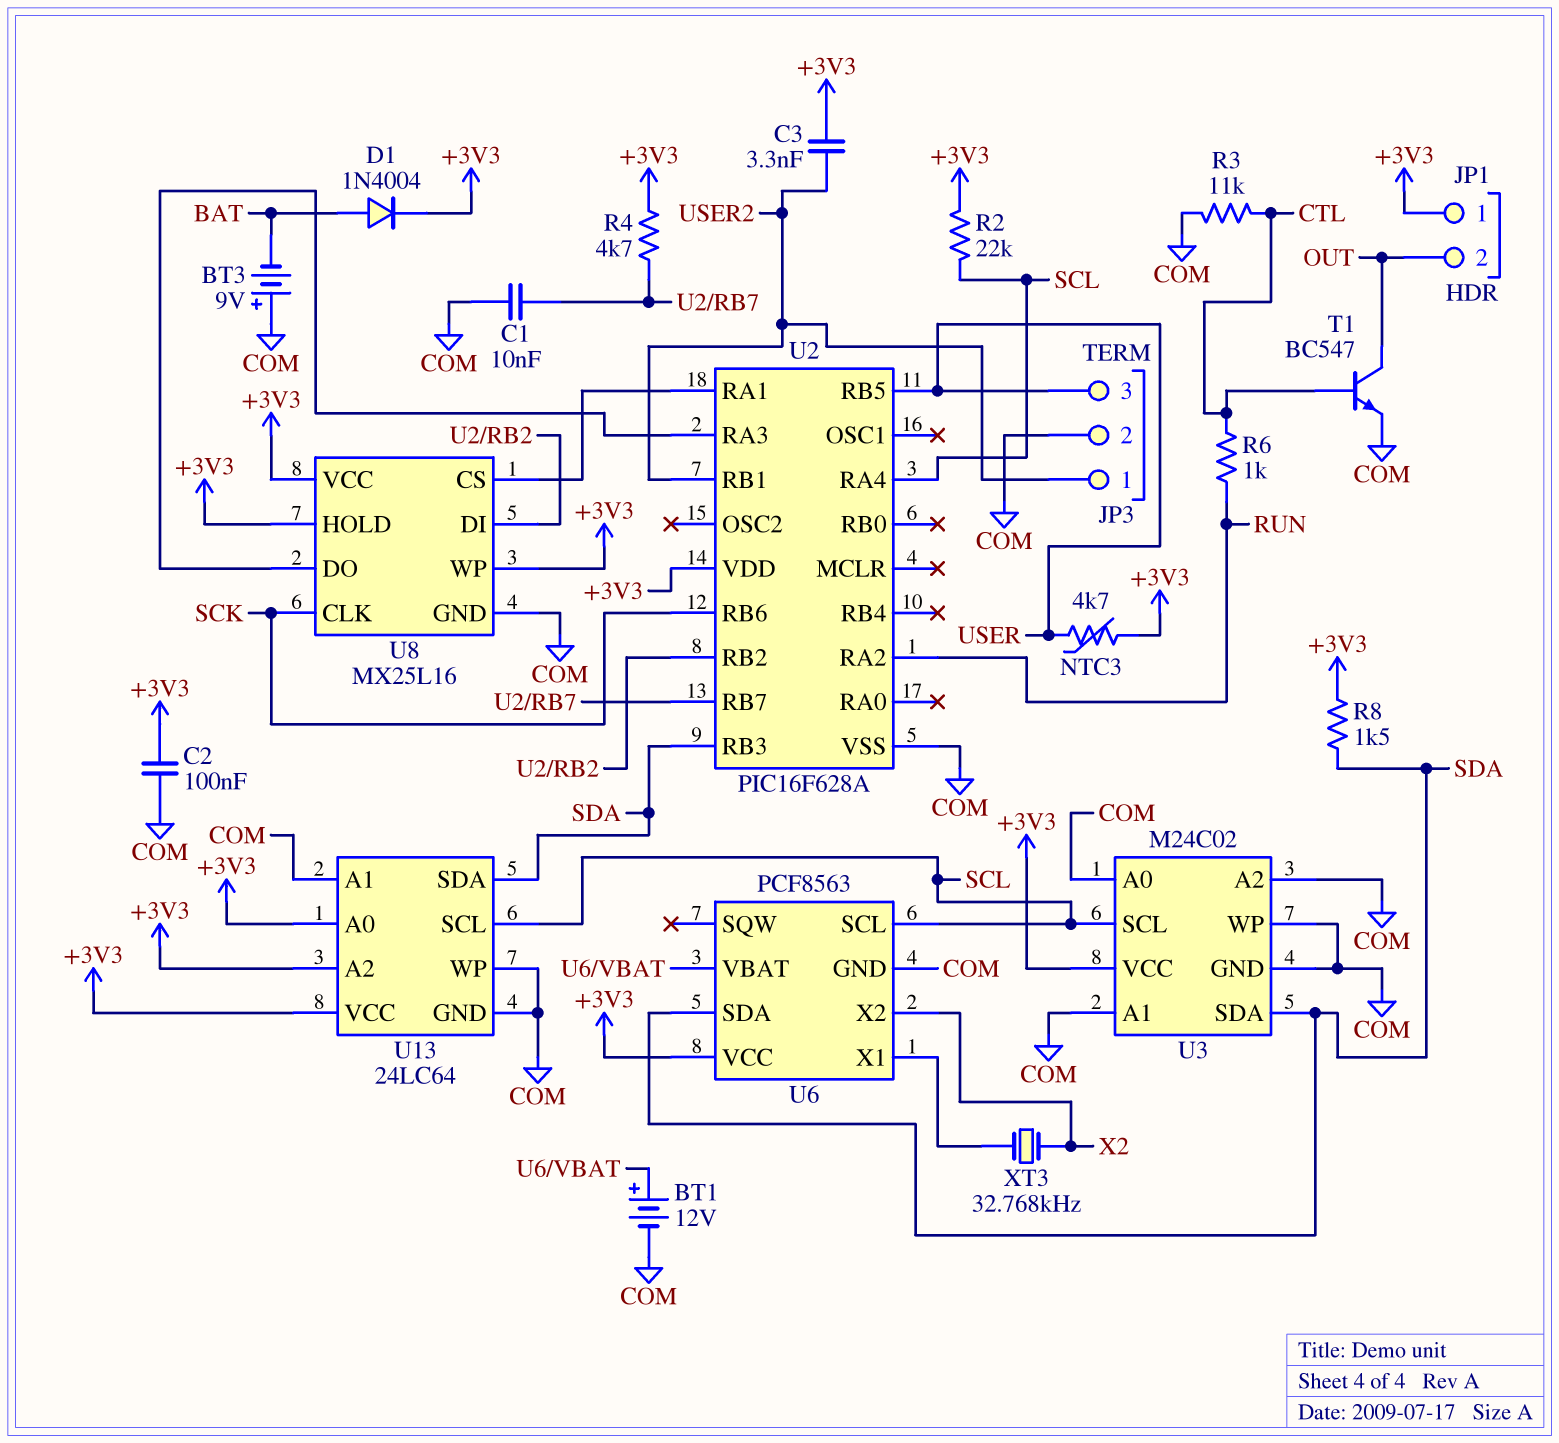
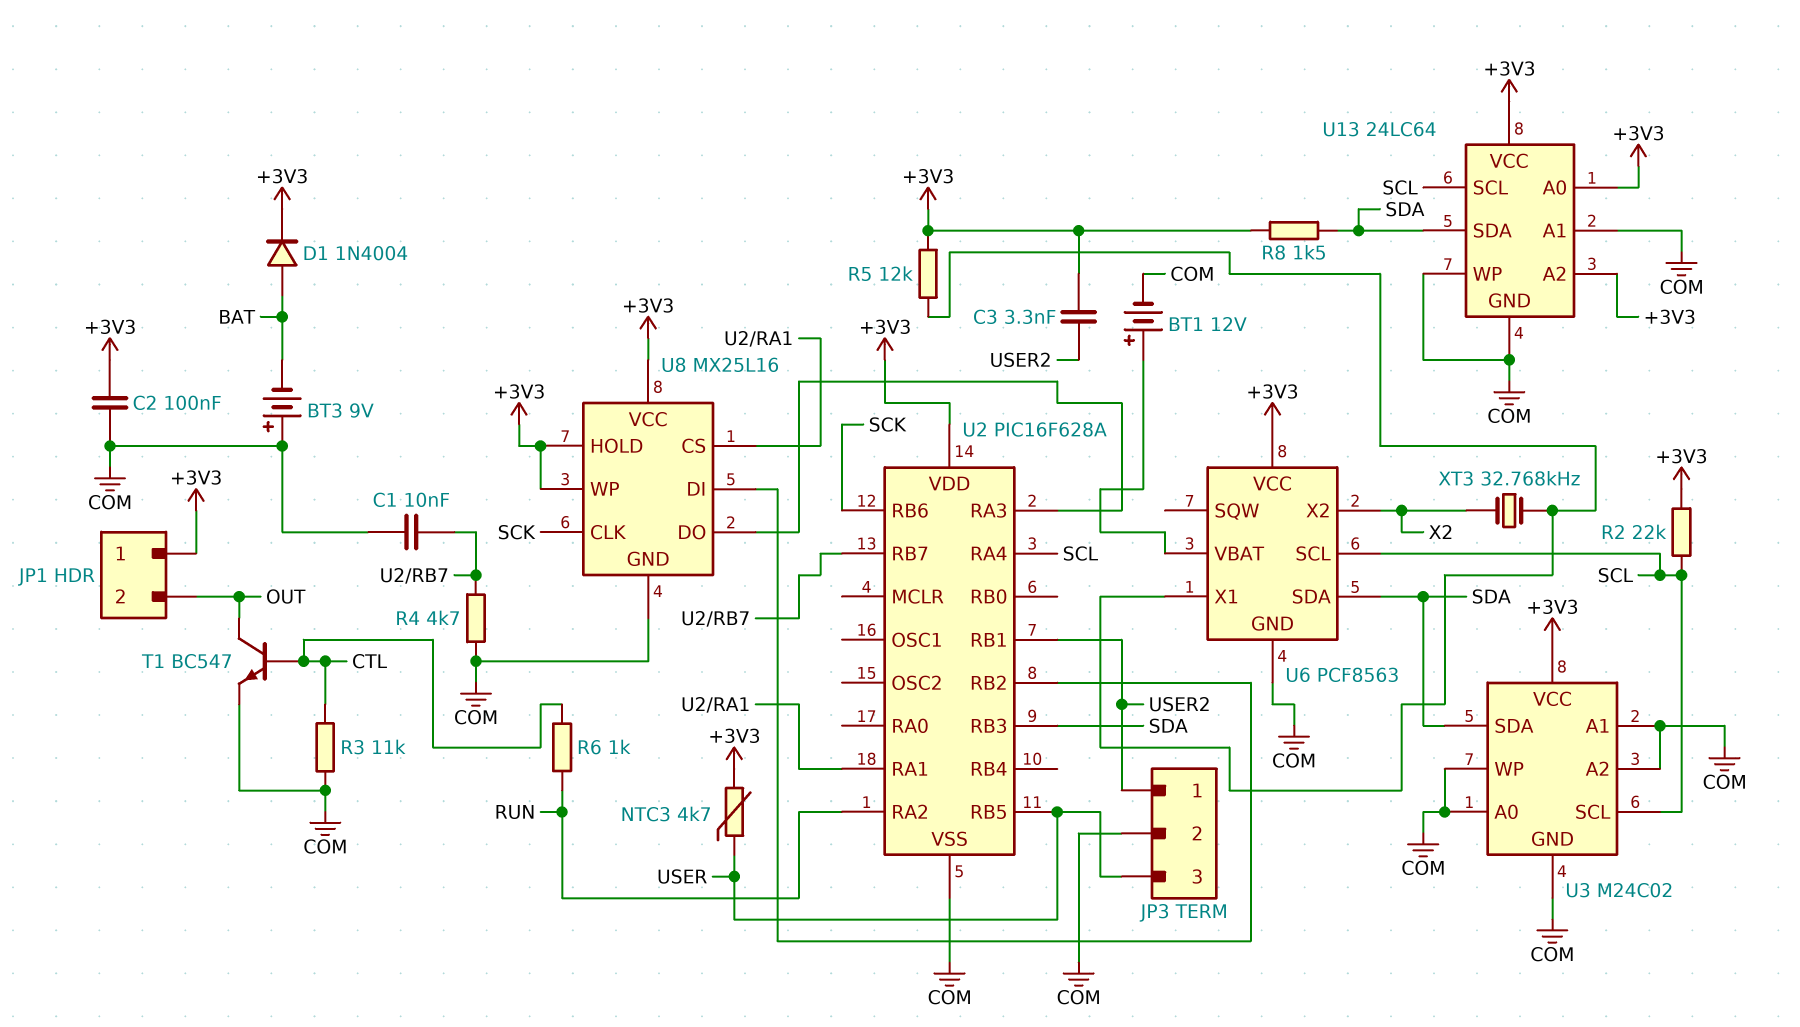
R4: 4.7k (+3V3, U2/RB7) -> 4.7k (COM, U2/RB7)
R5: none -> 12k (+3V3, U6/X1)

